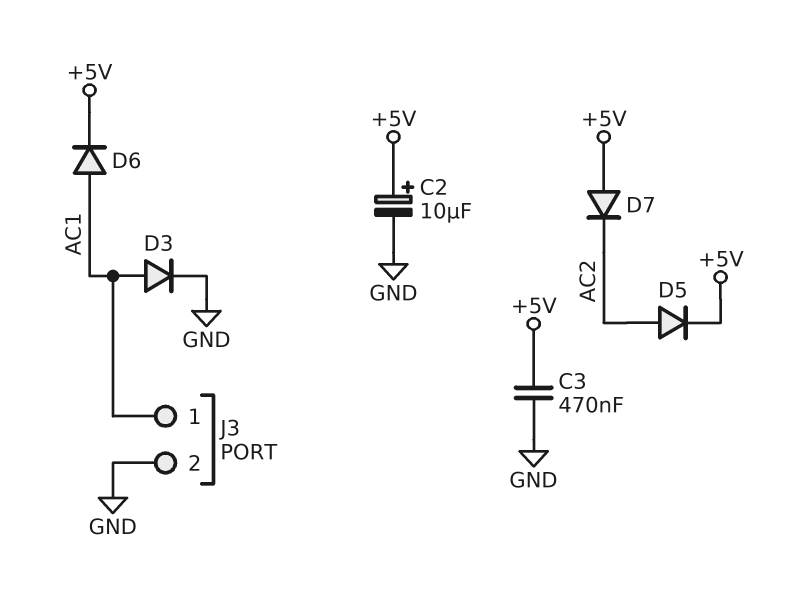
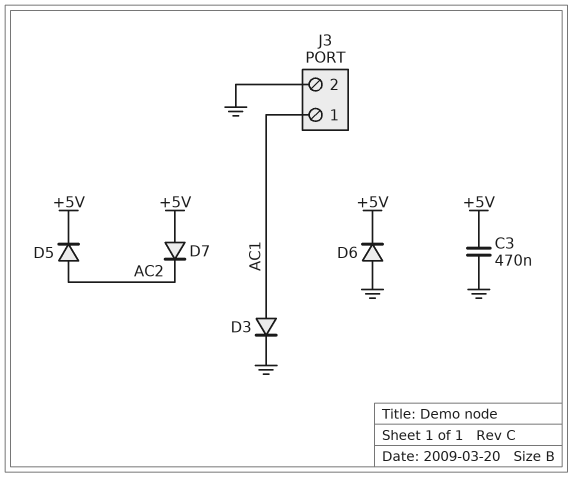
C2: 10uF (plus +5V, minus GND) -> none
D6: diode (A AC1, K +5V) -> diode (A GND, K +5V)

